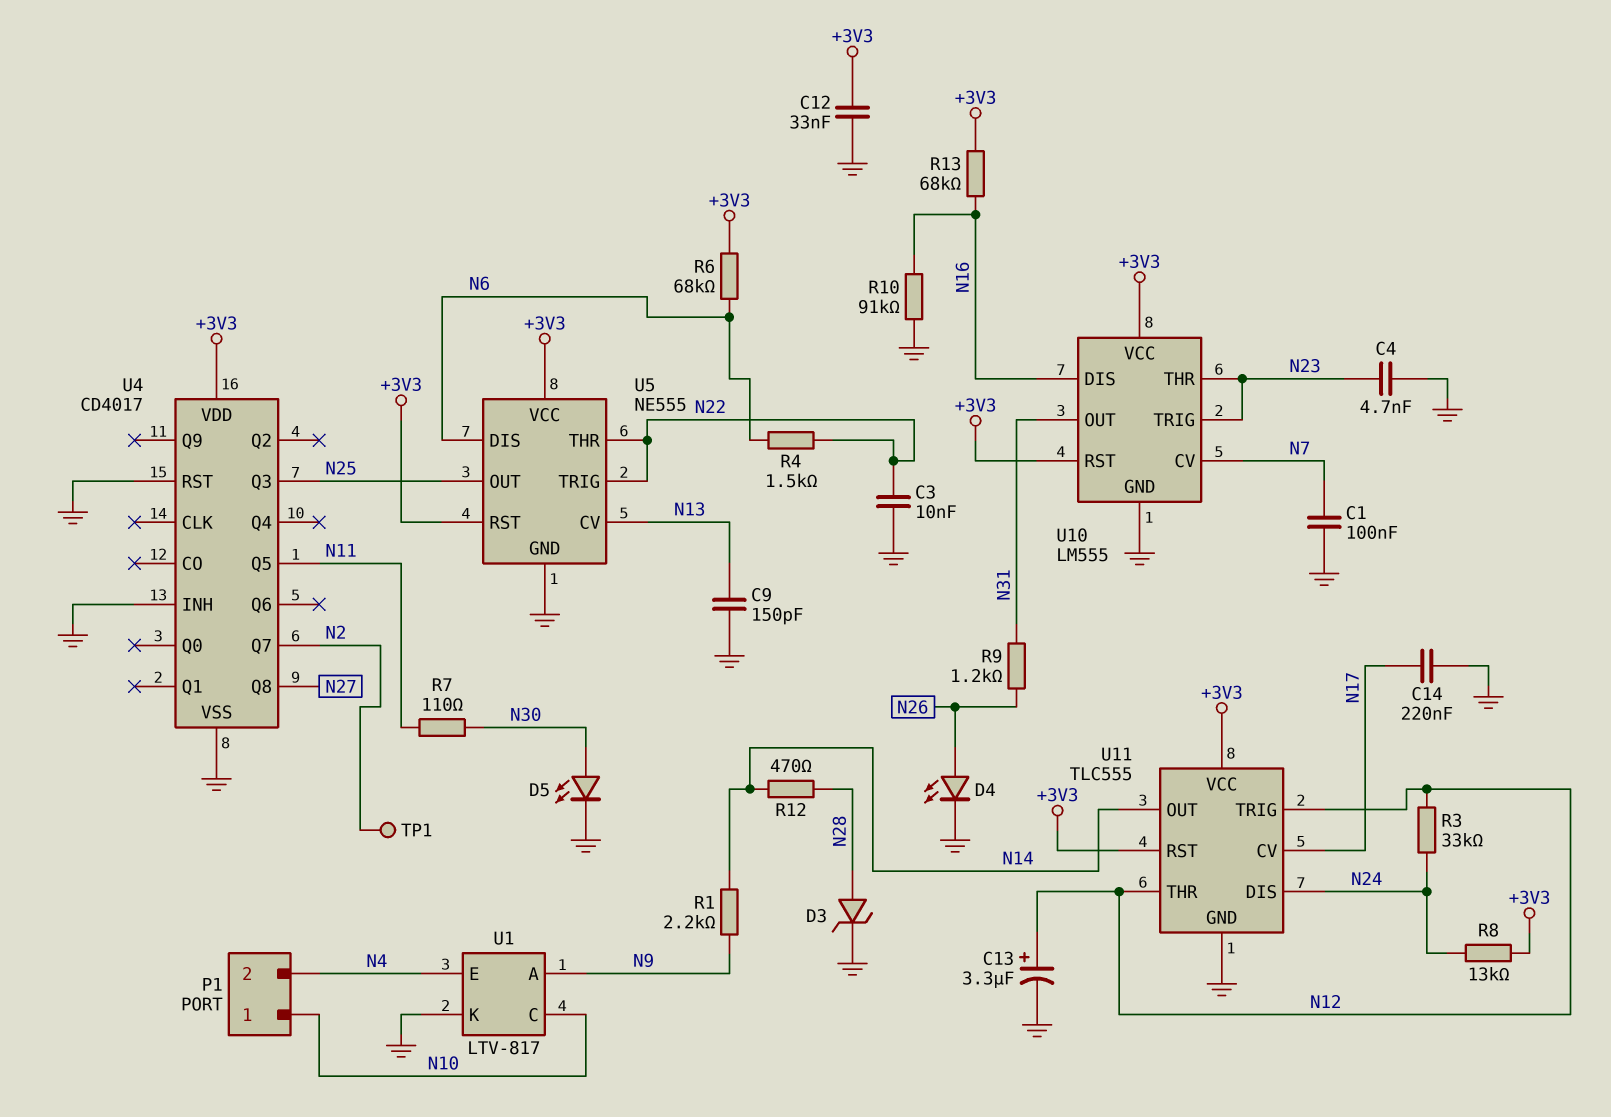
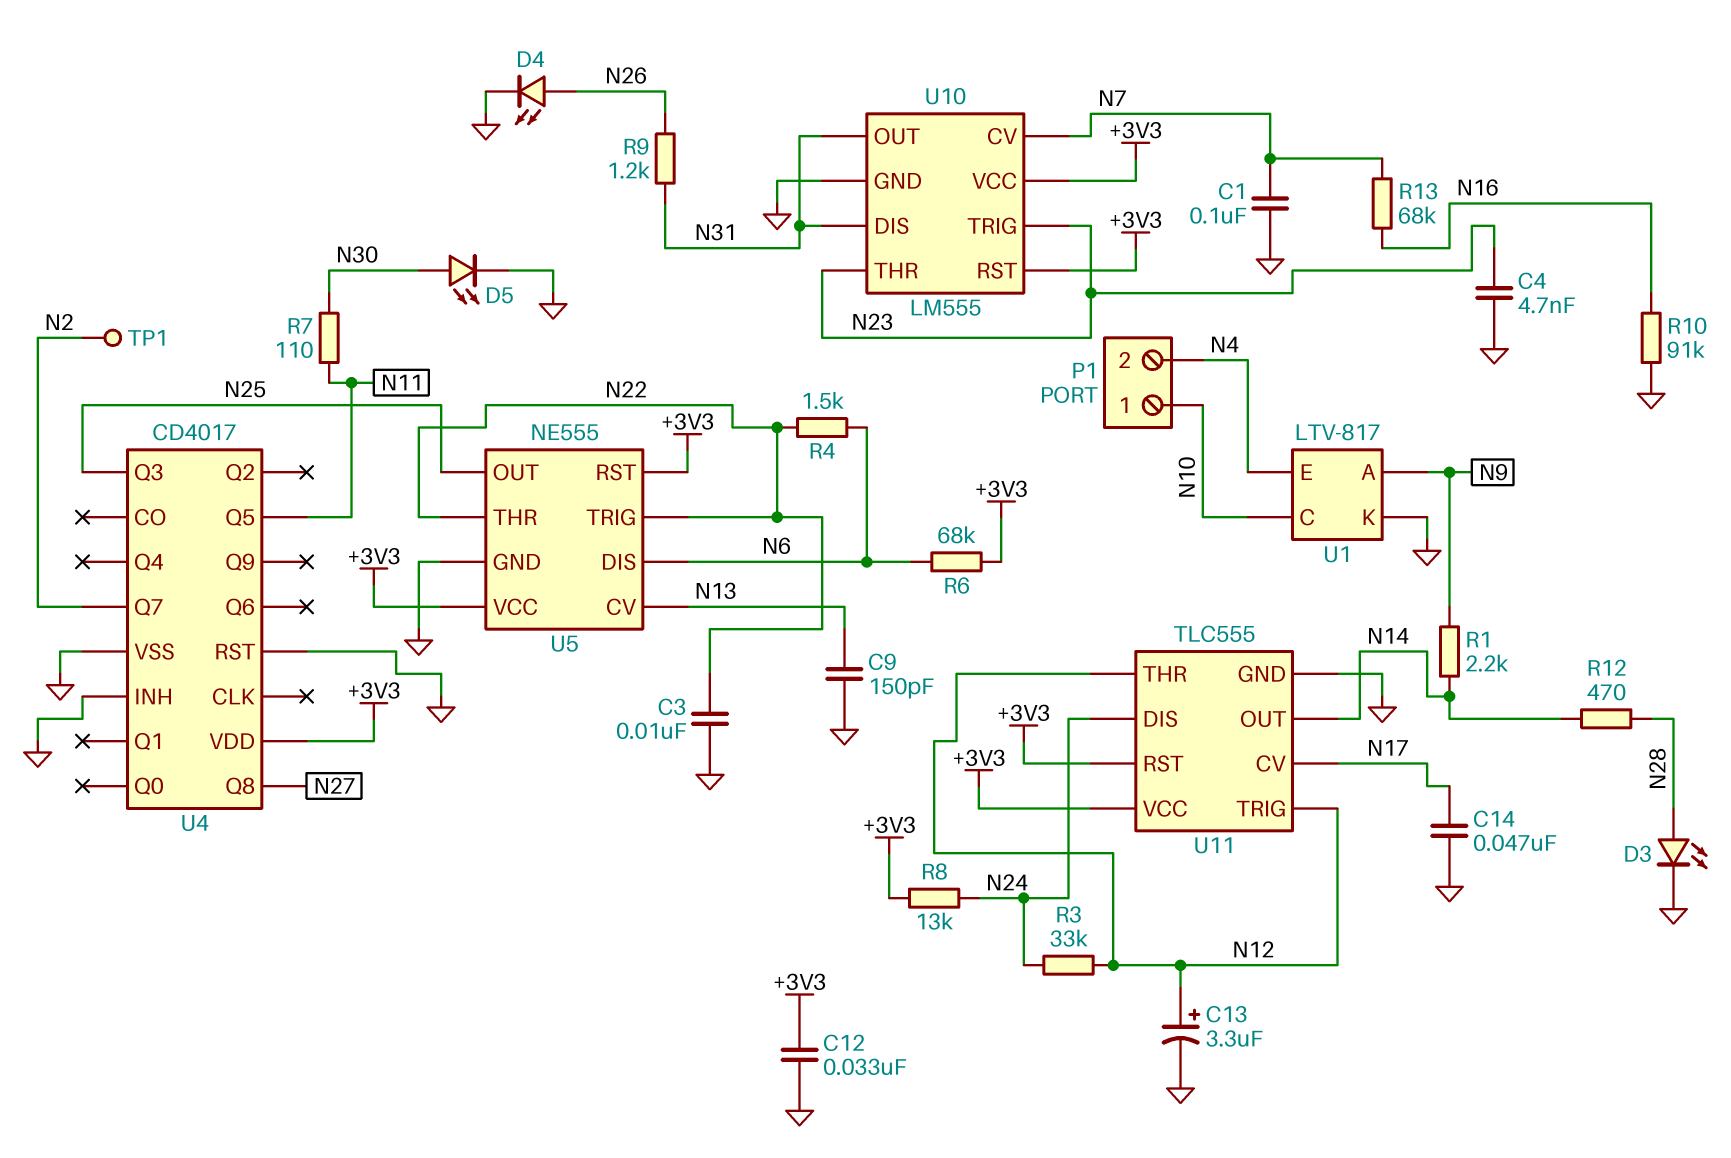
C14: 220nF (GND, N17) -> 47nF (GND, N17)
D3: zener (A N28, K GND) -> LED (A N28, K GND)
R13: 68k (+3V3, N16) -> 68k (N7, N16)
U10 pin DIS: N16 -> N31

